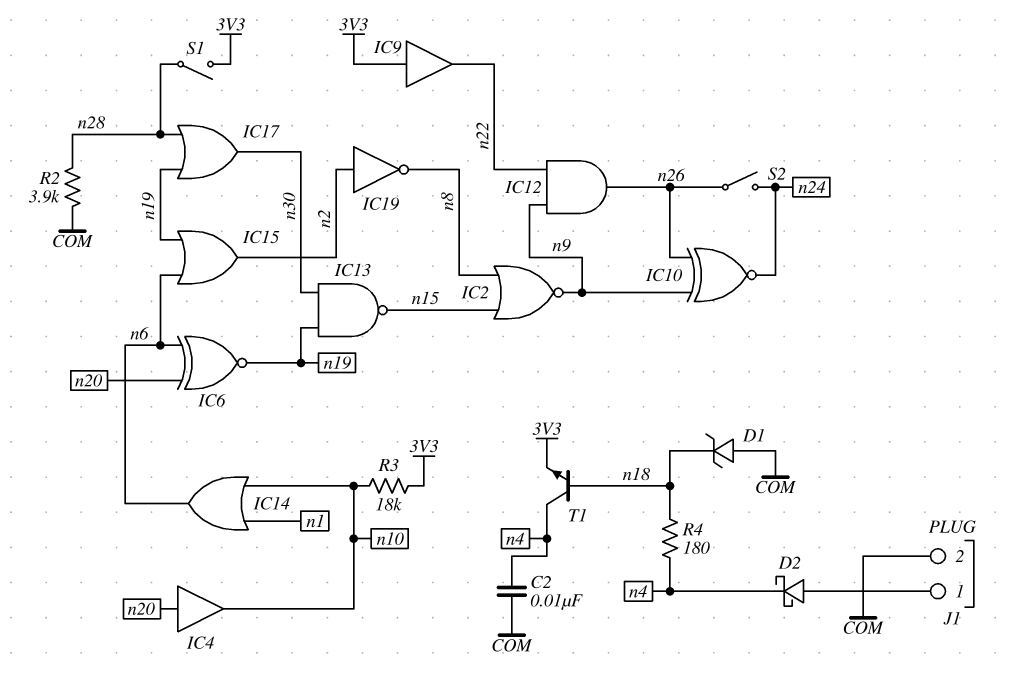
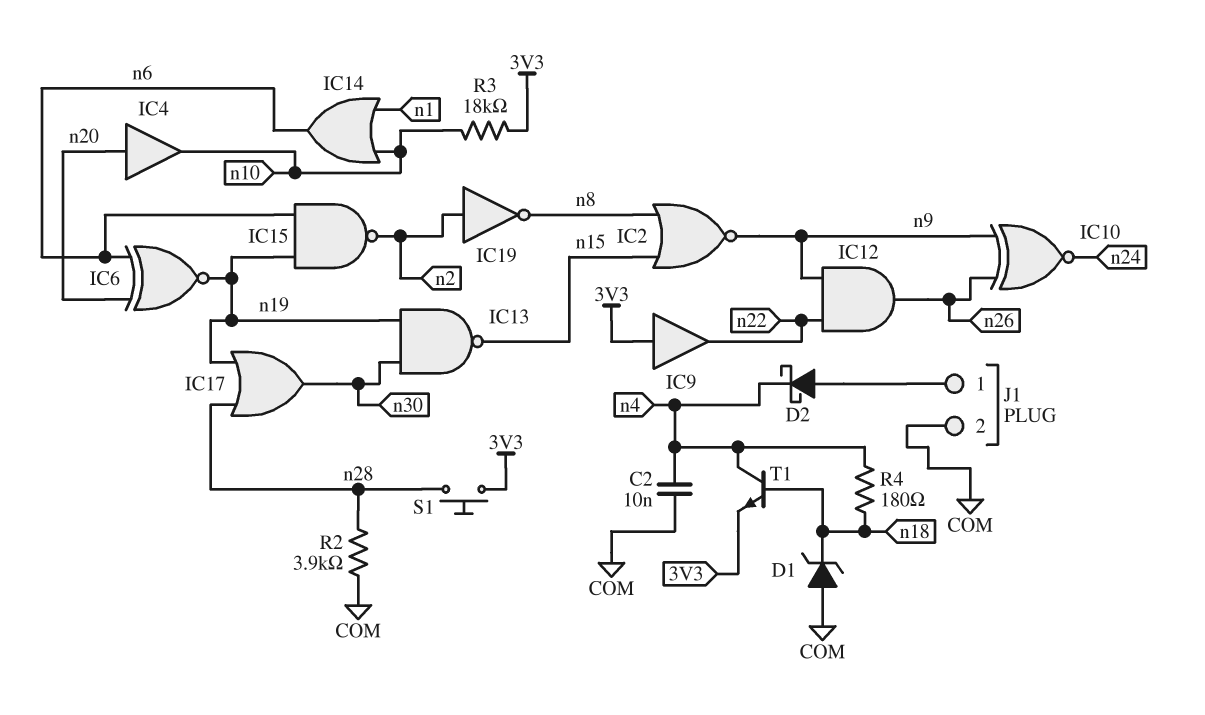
IC15: OR (in n6, in n19, out n2) -> NAND (in n6, in n19, out n2)
S1: switch (3V3, n28) -> button (3V3, n28)
S2: switch (n24, n26) -> none

